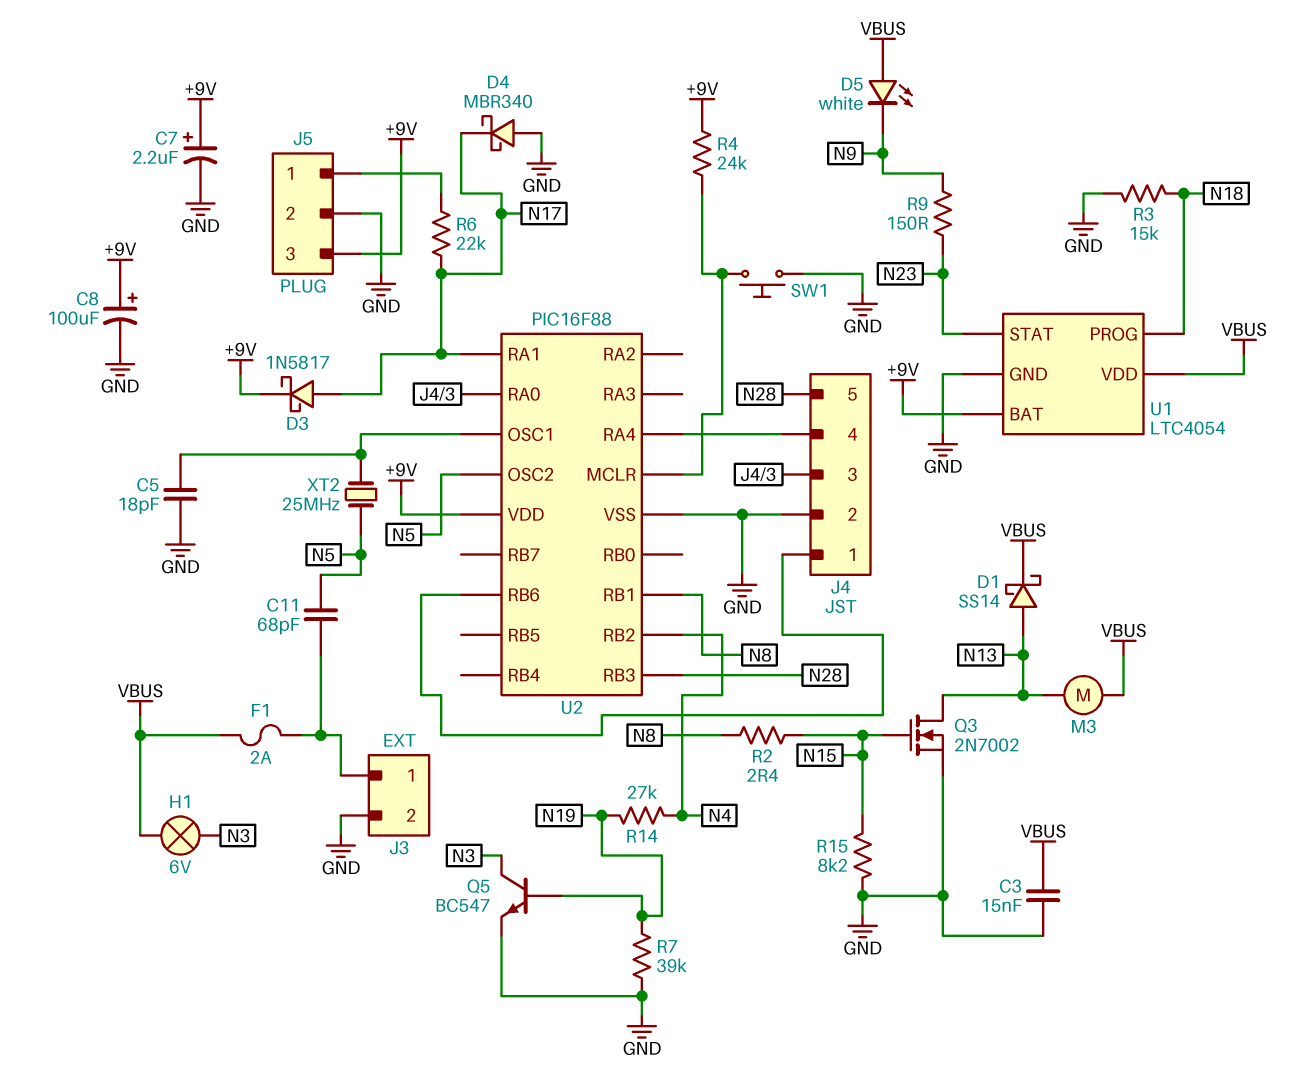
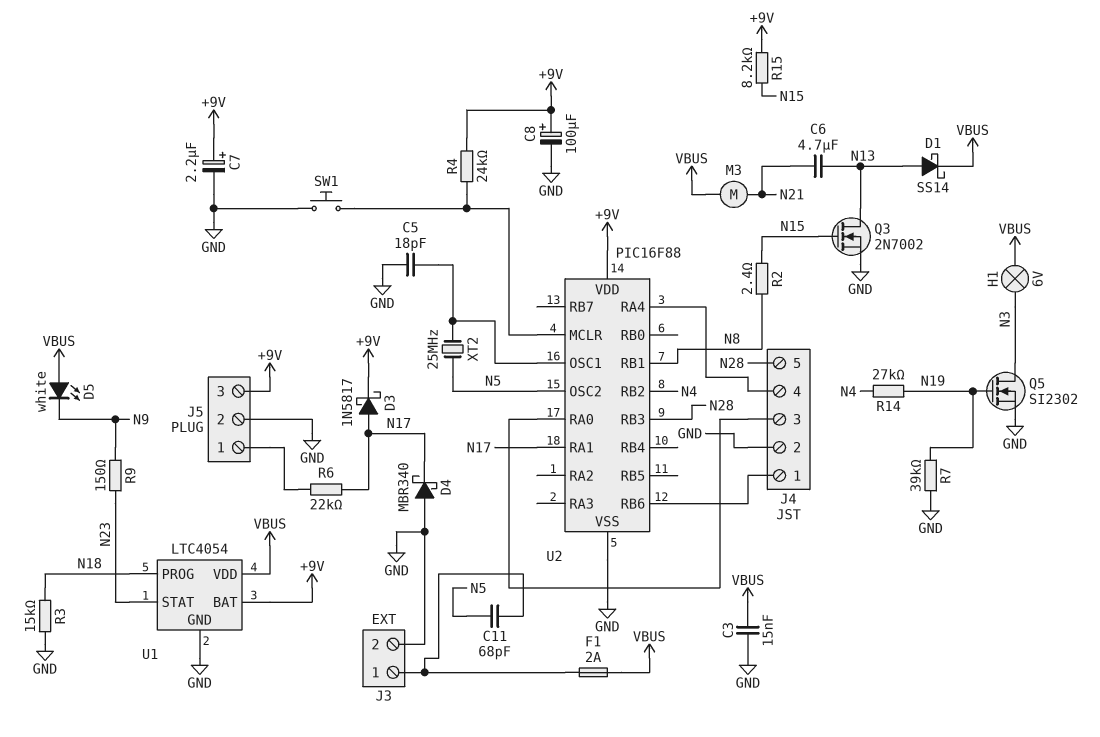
C6: none -> 4.7uF (N13, N21)
M3: motor (N13, VBUS) -> motor (N21, VBUS)
Q5: NPN BC547 (B N19, C N3, E GND) -> NMOS SI2302 (G N19, D N3, S GND)
R15: 8.2k (GND, N15) -> 8.2k (+9V, N15)

